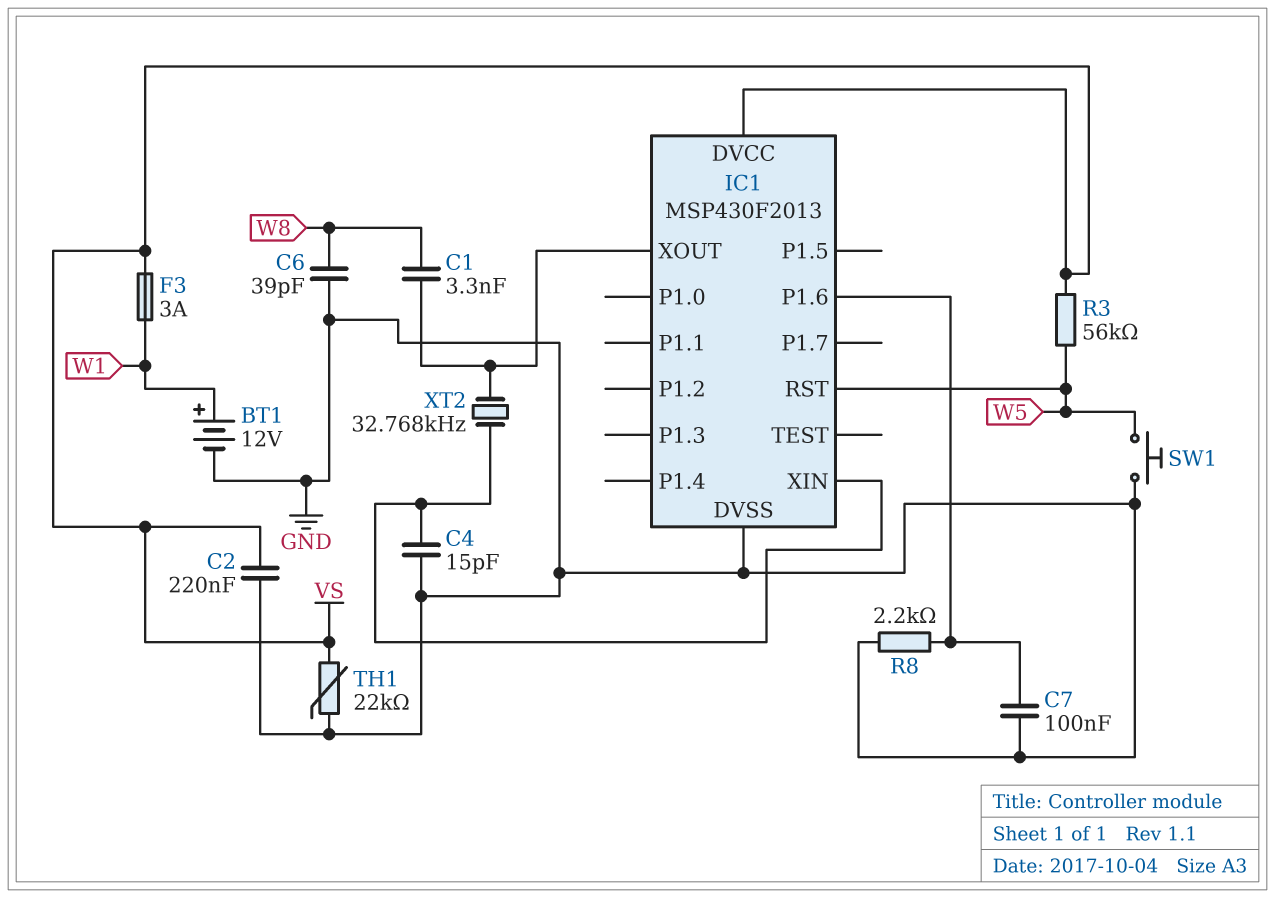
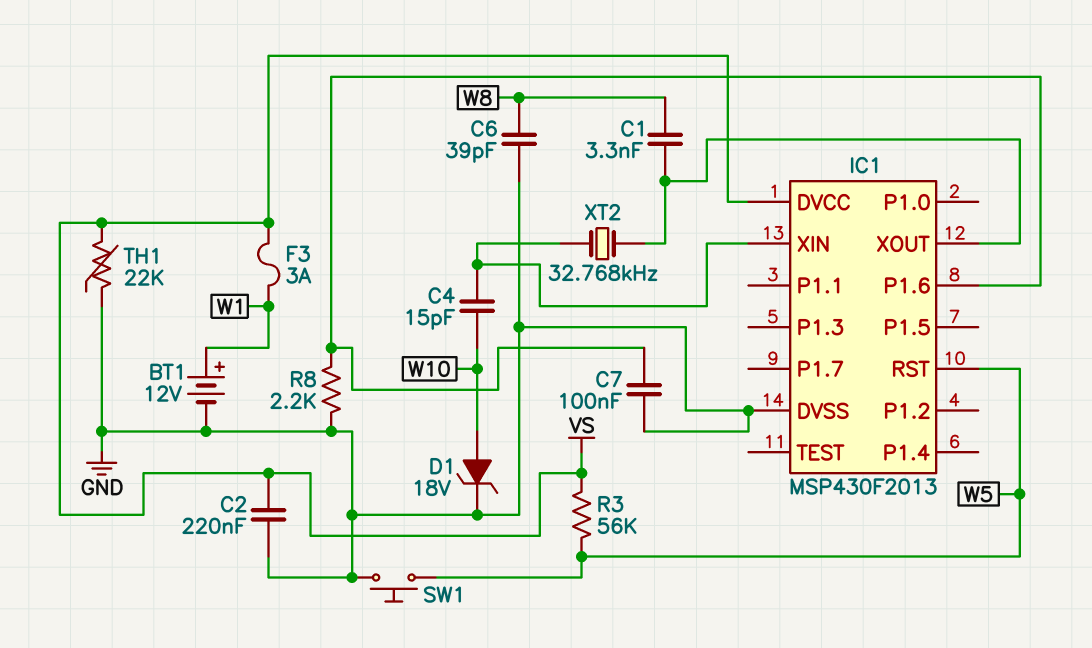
C4: 15pF (GND, IC1/XIN) -> 15pF (IC1/XIN, W10)
D1: none -> zener 18V (A W10, K GND)

